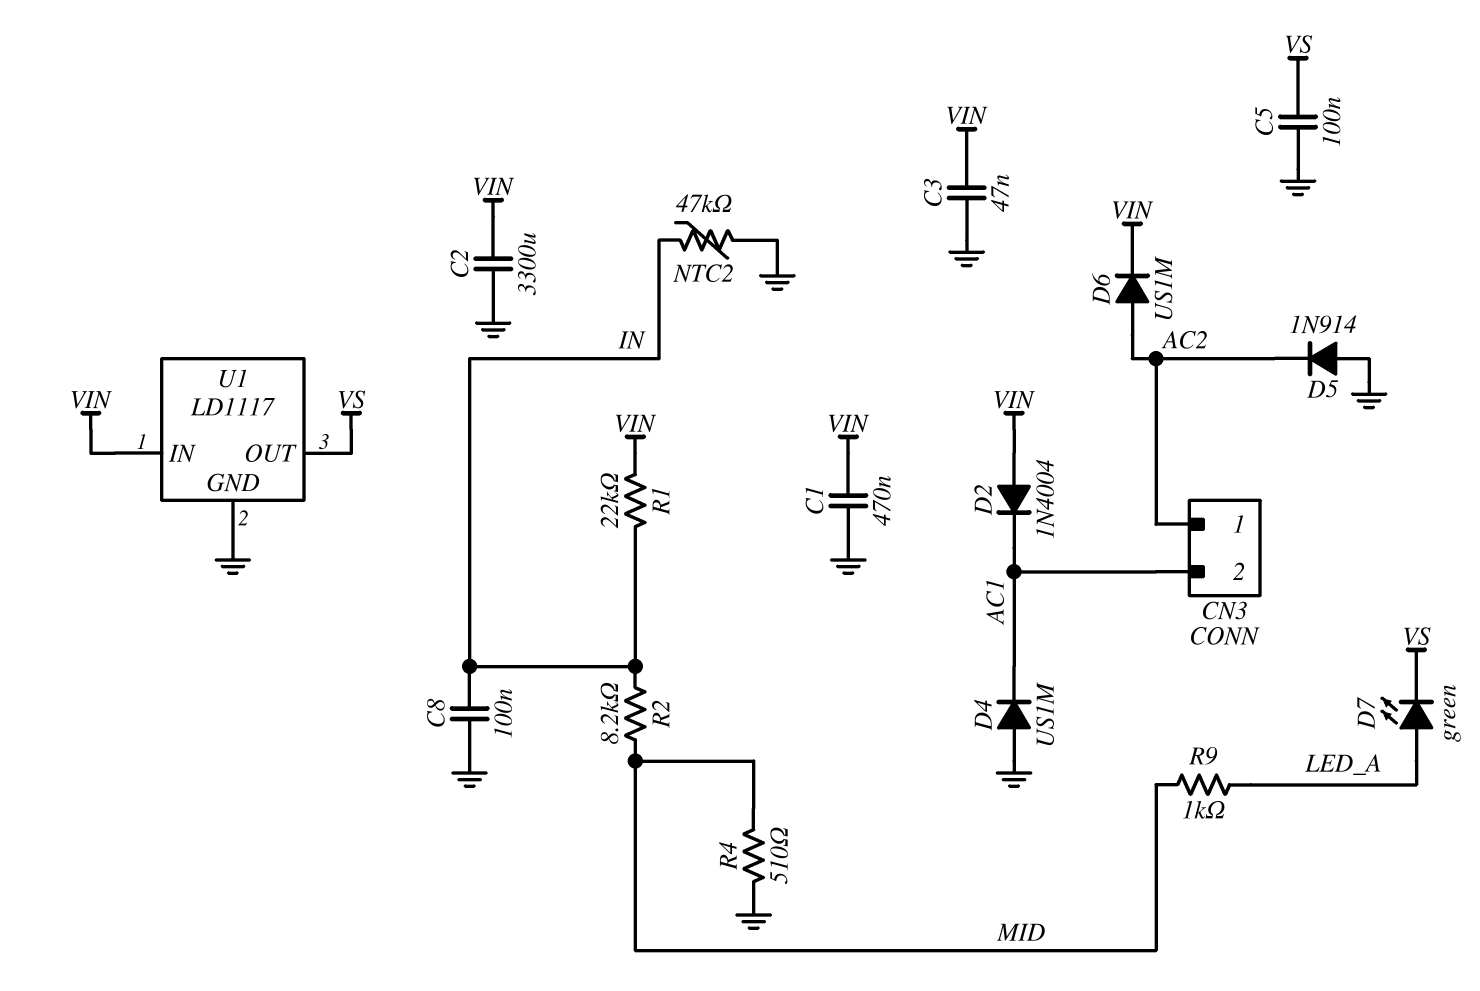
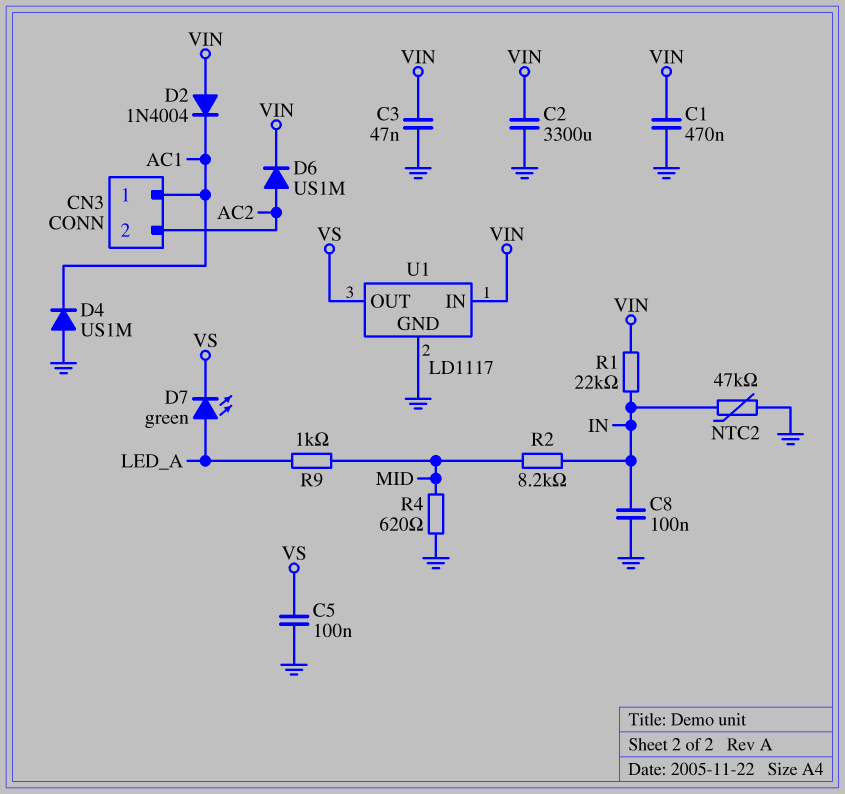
CN3 pin 1: AC2 -> AC1
CN3 pin 2: AC1 -> AC2
D5: diode 1N914 (A GND, K AC2) -> none
R4: 510 (GND, MID) -> 620 (GND, MID)

